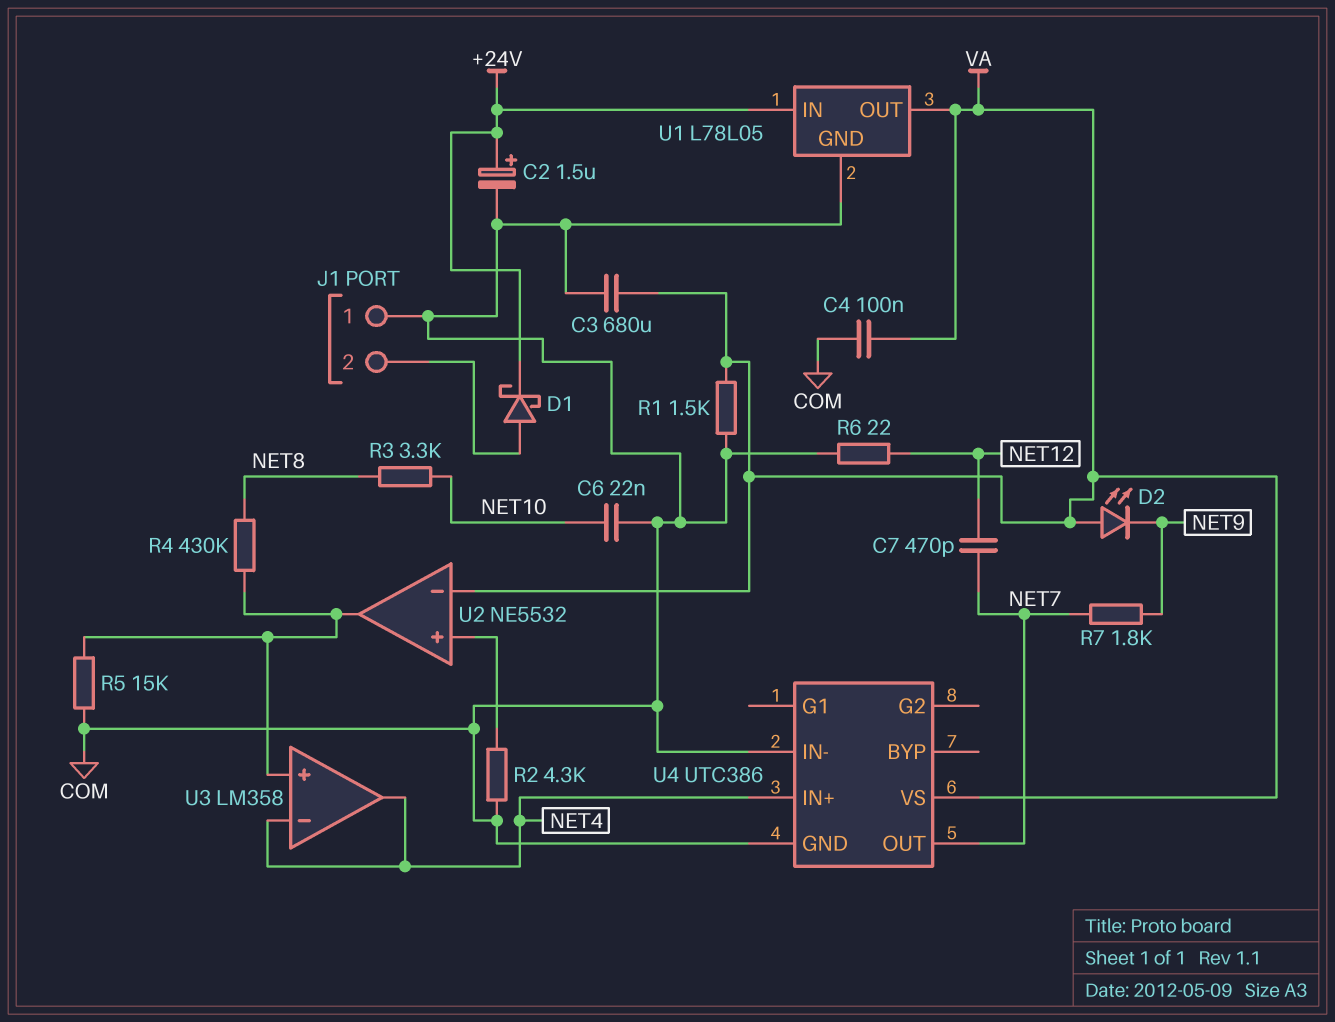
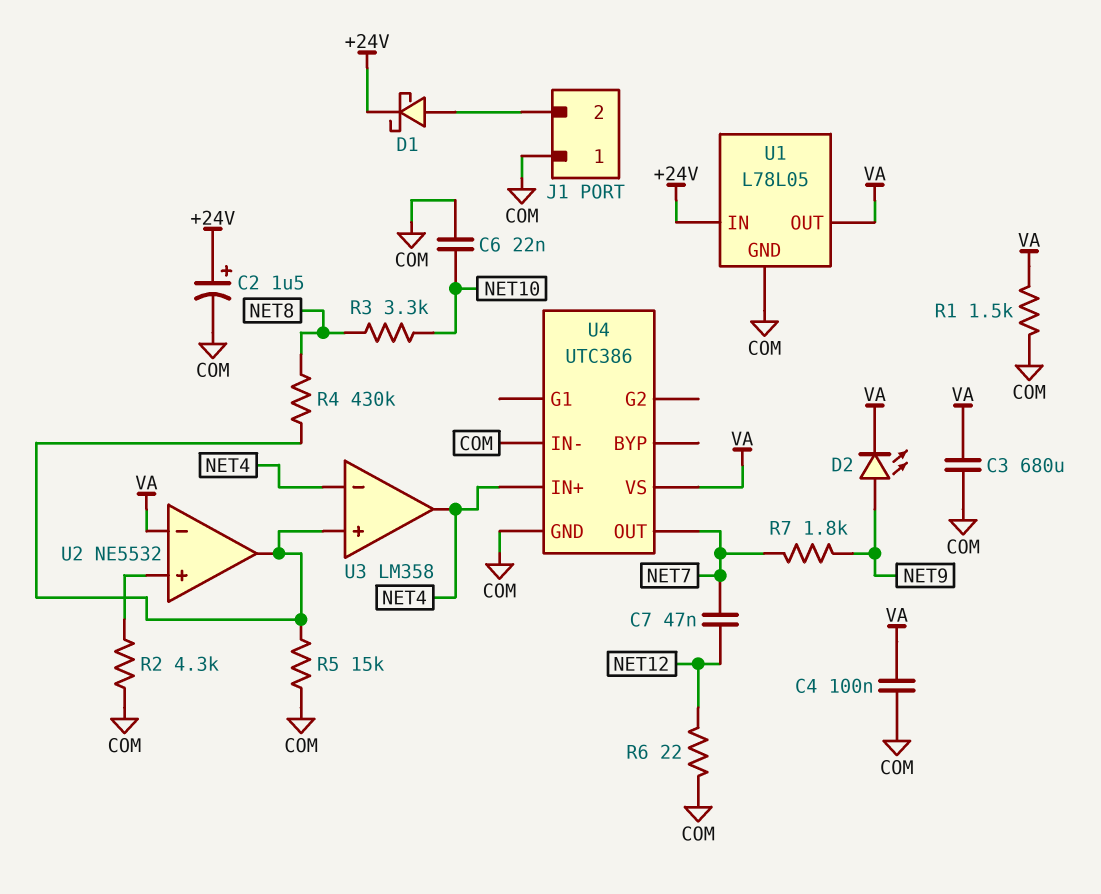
C7: 470pF (NET7, NET12) -> 47nF (NET7, NET12)
D2: LED (A VA, K NET9) -> LED (A NET9, K VA)

